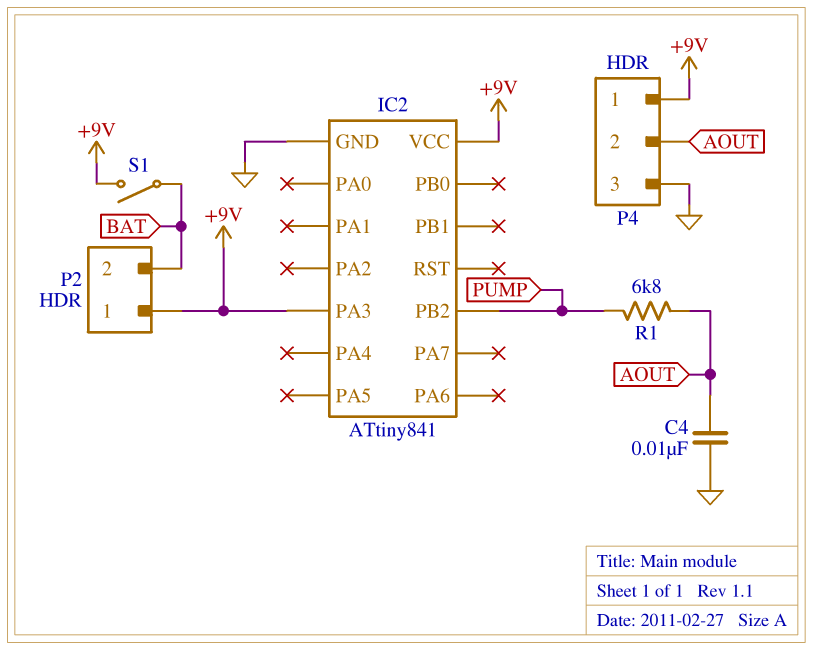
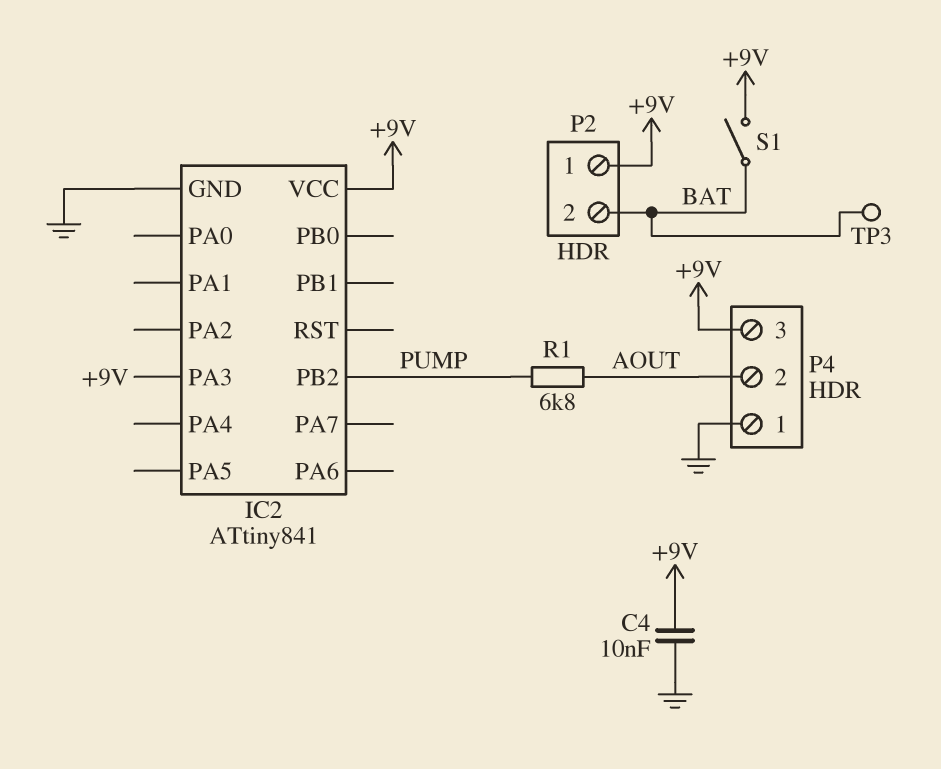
C4: 10nF (AOUT, GND) -> 10nF (+9V, GND)
P4 pin 1: +9V -> GND
P4 pin 3: GND -> +9V
TP3: none -> test point (BAT)

